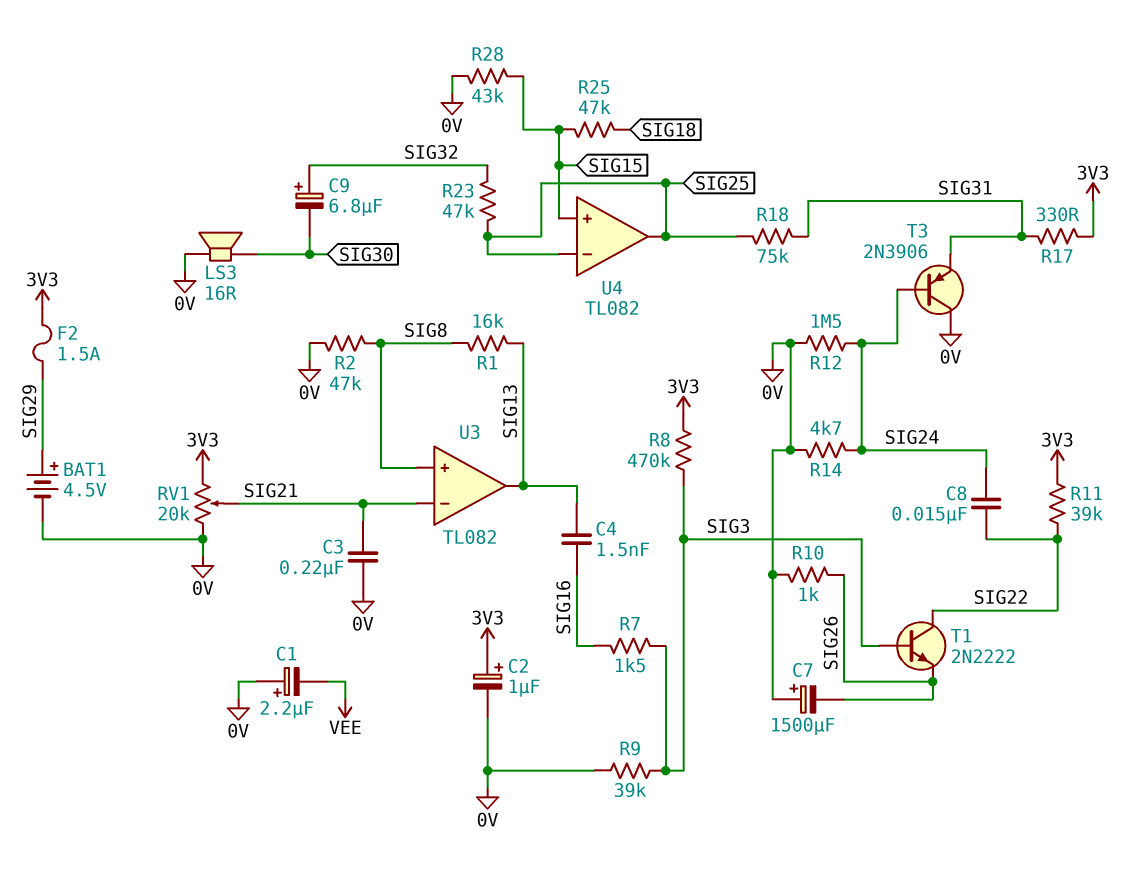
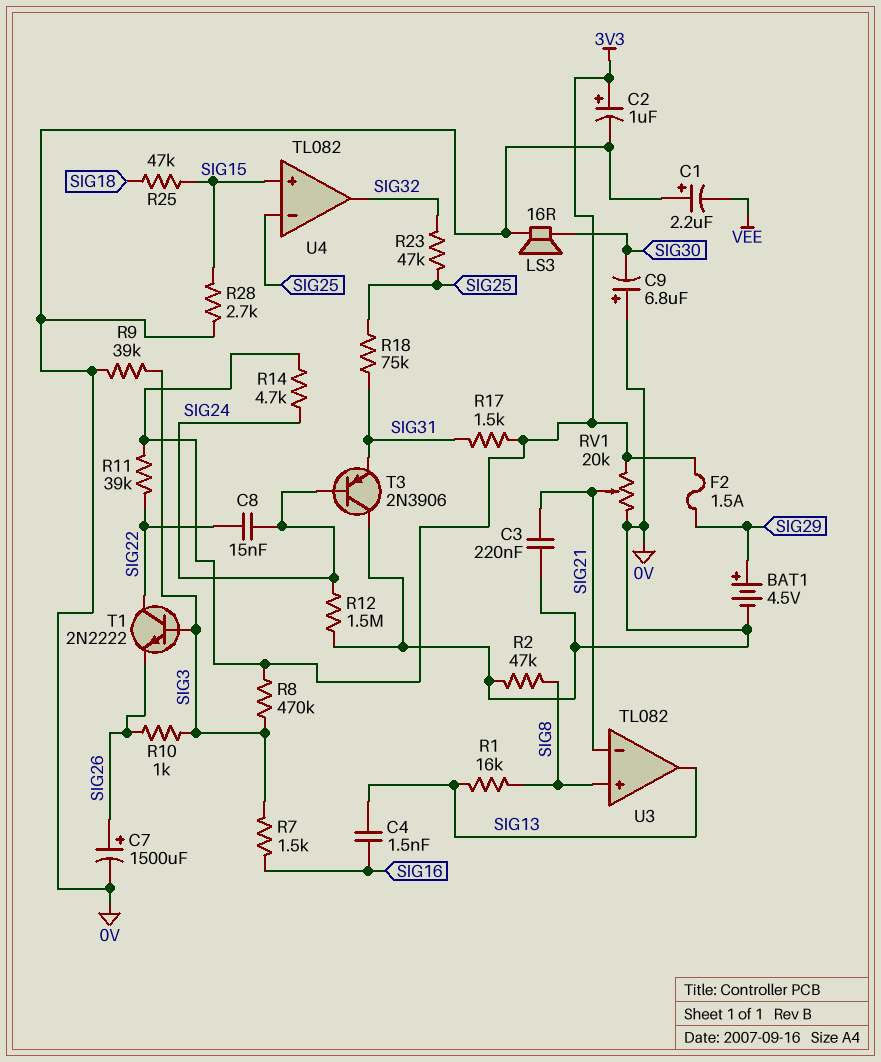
C7: 1500uF (plus 0V, minus SIG26) -> 1500uF (plus SIG26, minus 0V)
C9: 6.8uF (plus SIG32, minus SIG30) -> 6.8uF (plus 0V, minus SIG30)
R10: 1k (0V, SIG26) -> 1k (SIG3, SIG26)
R14: 4.7k (0V, SIG24) -> 4.7k (3V3, SIG24)
R17: 330 (3V3, SIG31) -> 1.5k (3V3, SIG31)
R28: 43k (0V, SIG15) -> 2.7k (0V, SIG15)
U4 pin out: SIG25 -> SIG32

